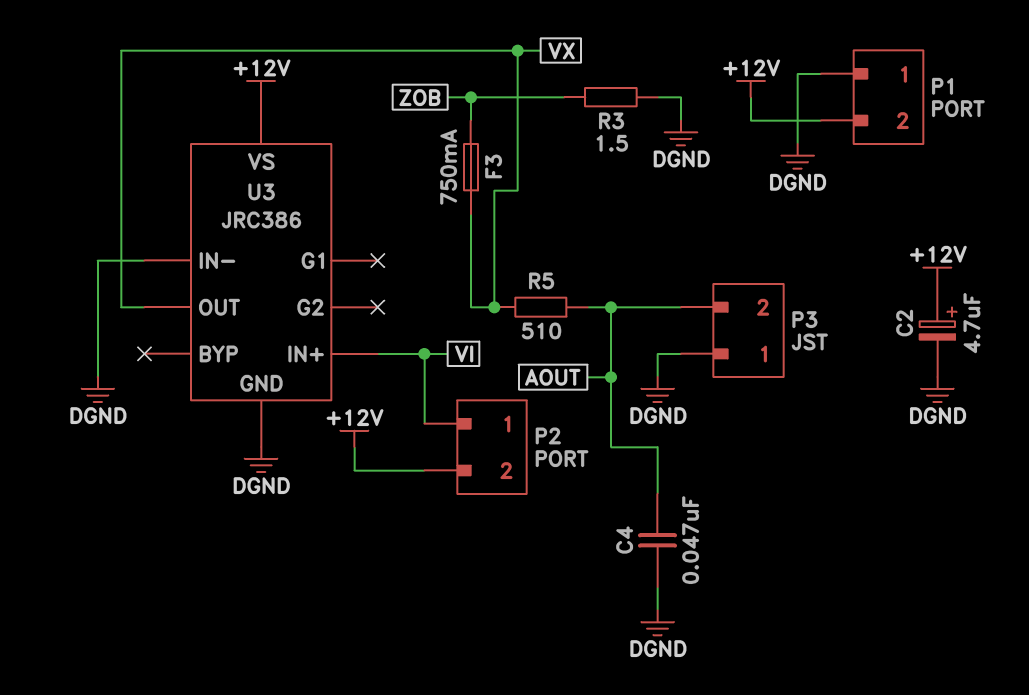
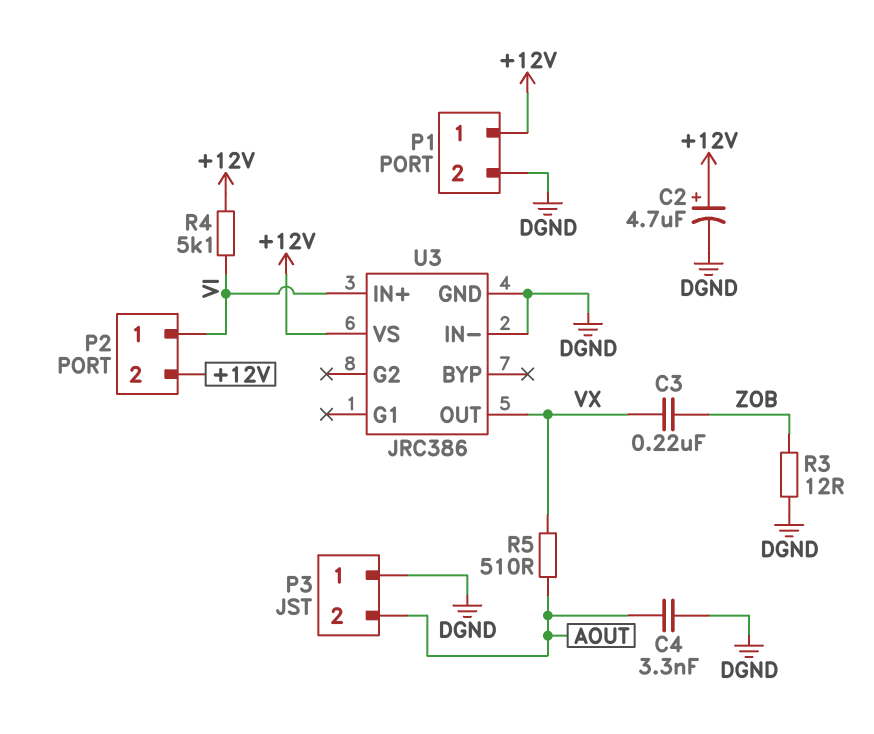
C3: none -> 220nF (VX, ZOB)
C4: 47nF (AOUT, DGND) -> 3.3nF (AOUT, DGND)
F3: 750mA (VX, ZOB) -> none
P1 pin 1: DGND -> +12V
P1 pin 2: +12V -> DGND
R3: 1.5 (DGND, ZOB) -> 12 (DGND, ZOB)
R4: none -> 5.1k (+12V, VI)

